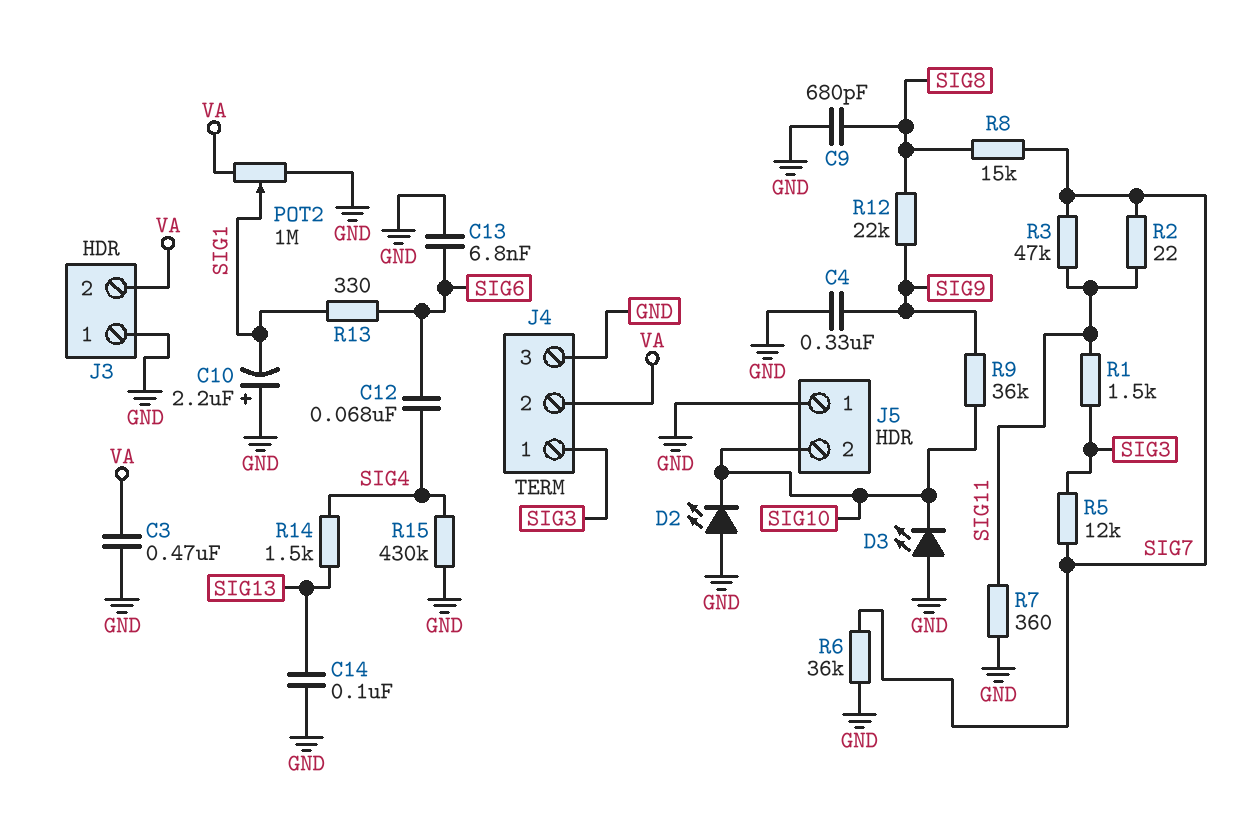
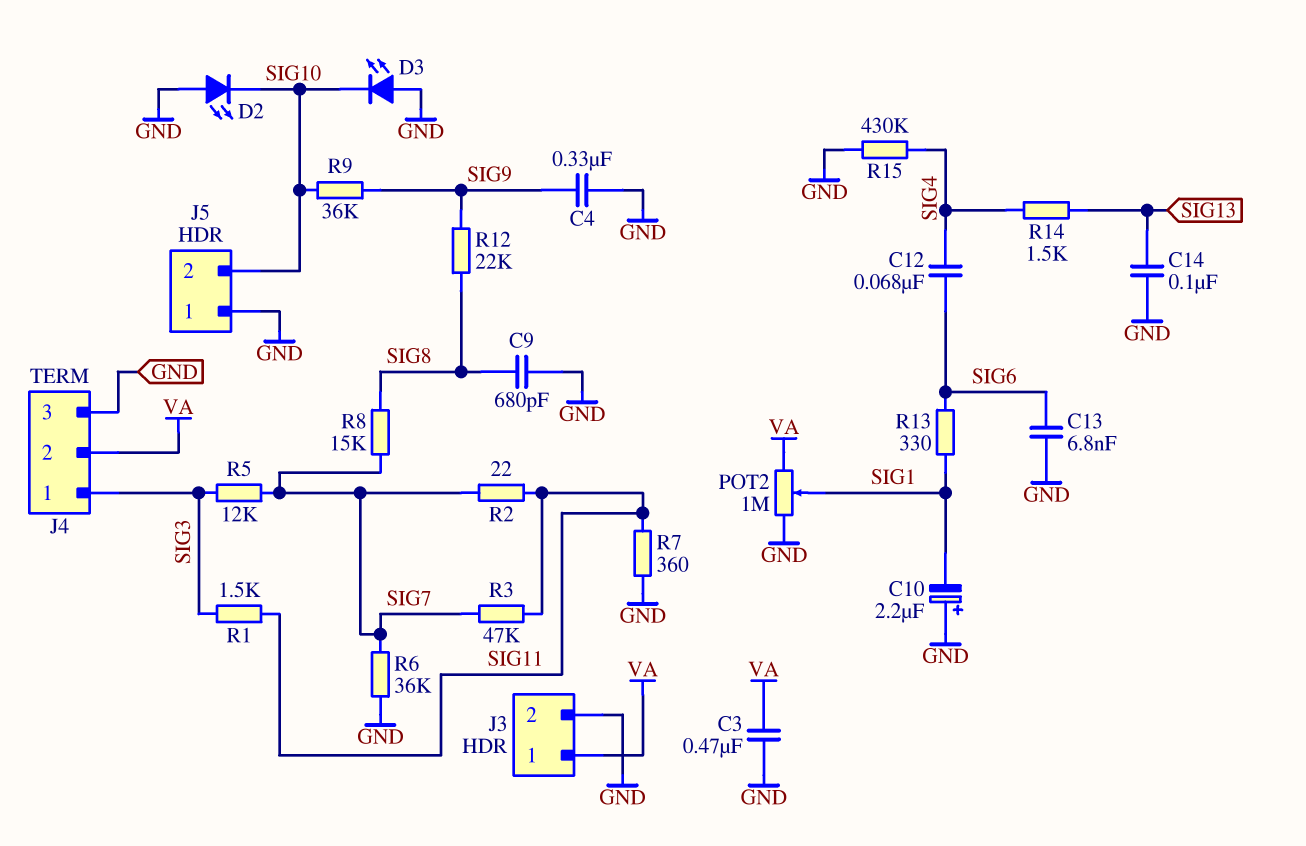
J3 pin 1: GND -> VA
J3 pin 2: VA -> GND

